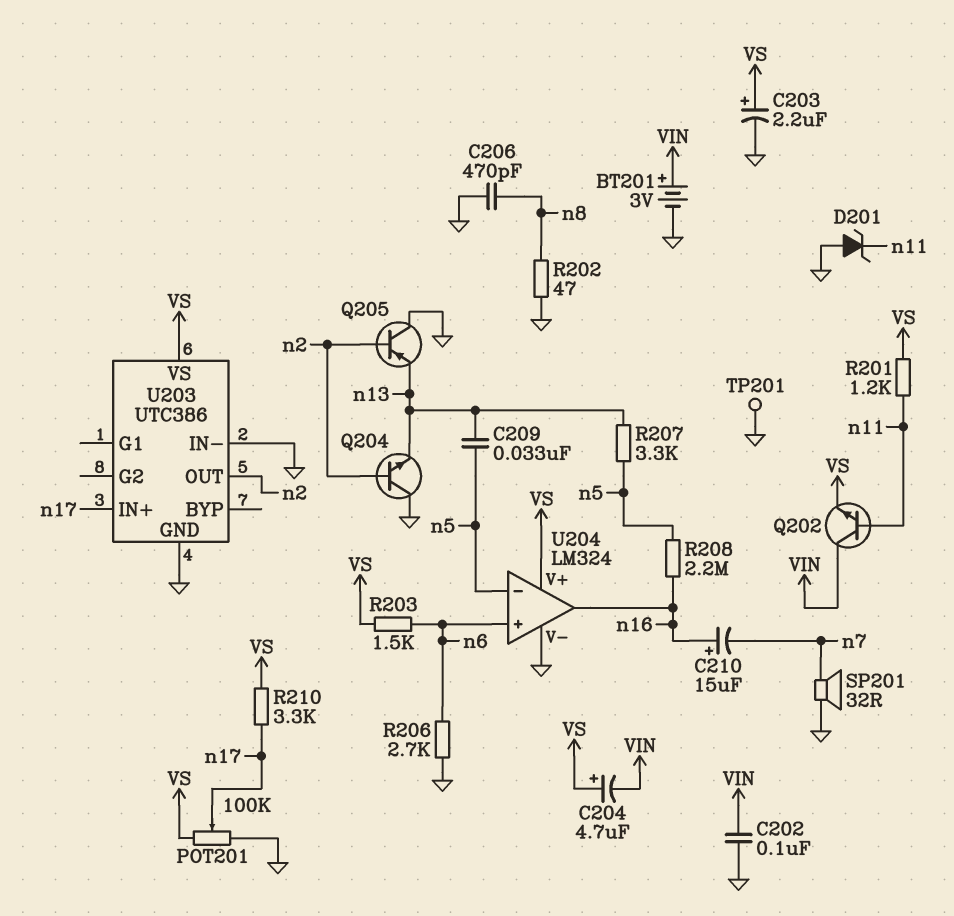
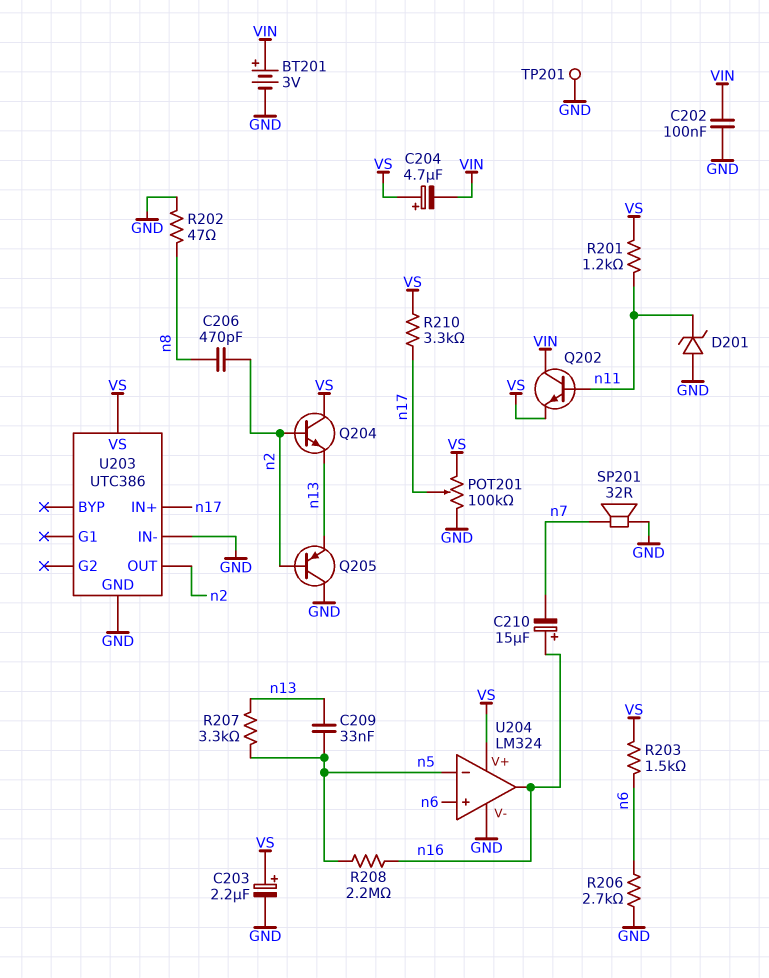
C206: 470pF (GND, n8) -> 470pF (n2, n8)
Q204: NPN (B n2, C GND, E n13) -> NPN (B n2, C VS, E n13)

